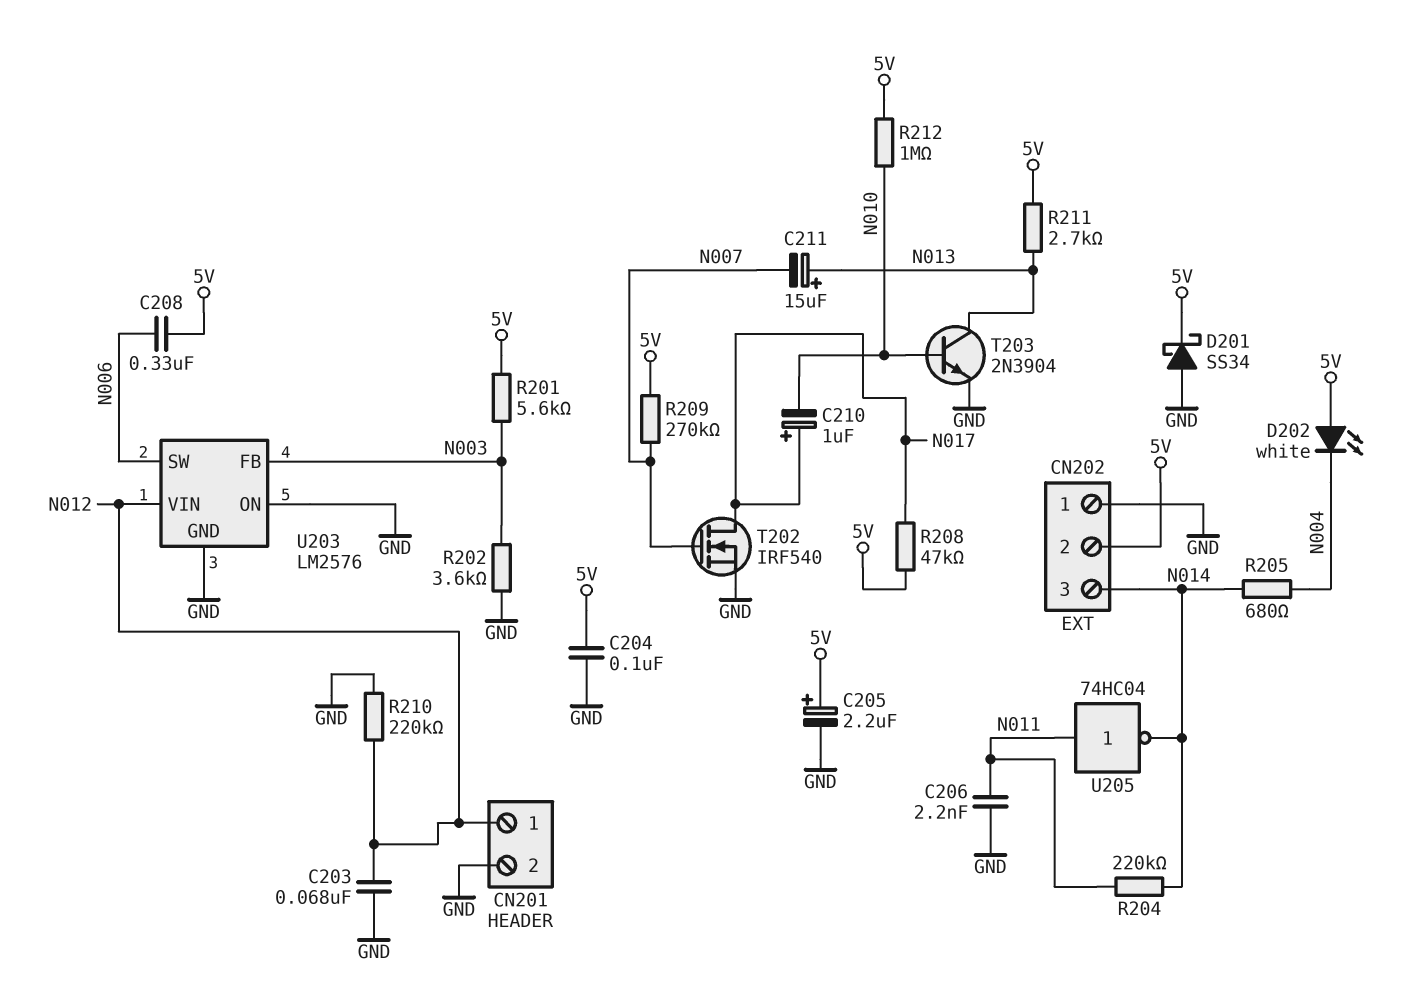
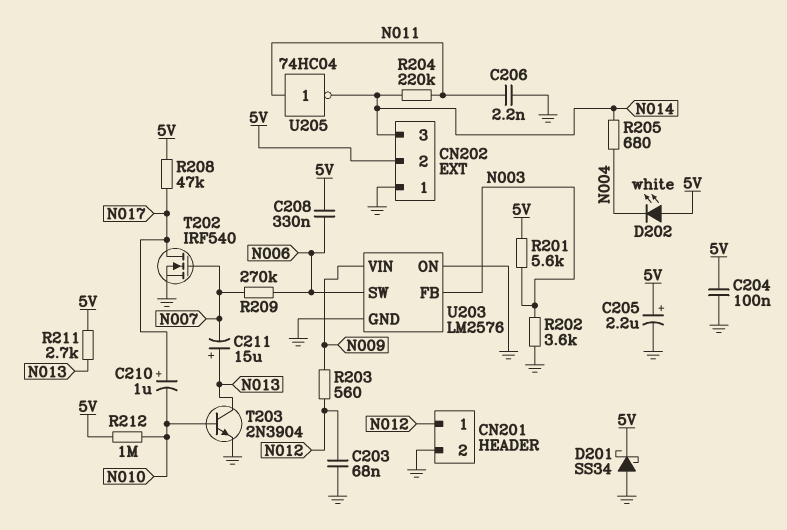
R203: none -> 560 (N009, N012)
R209: 270k (5V, N007) -> 270k (N006, N007)
R210: 220k (GND, N012) -> none
U203 pin VIN: N012 -> N009

